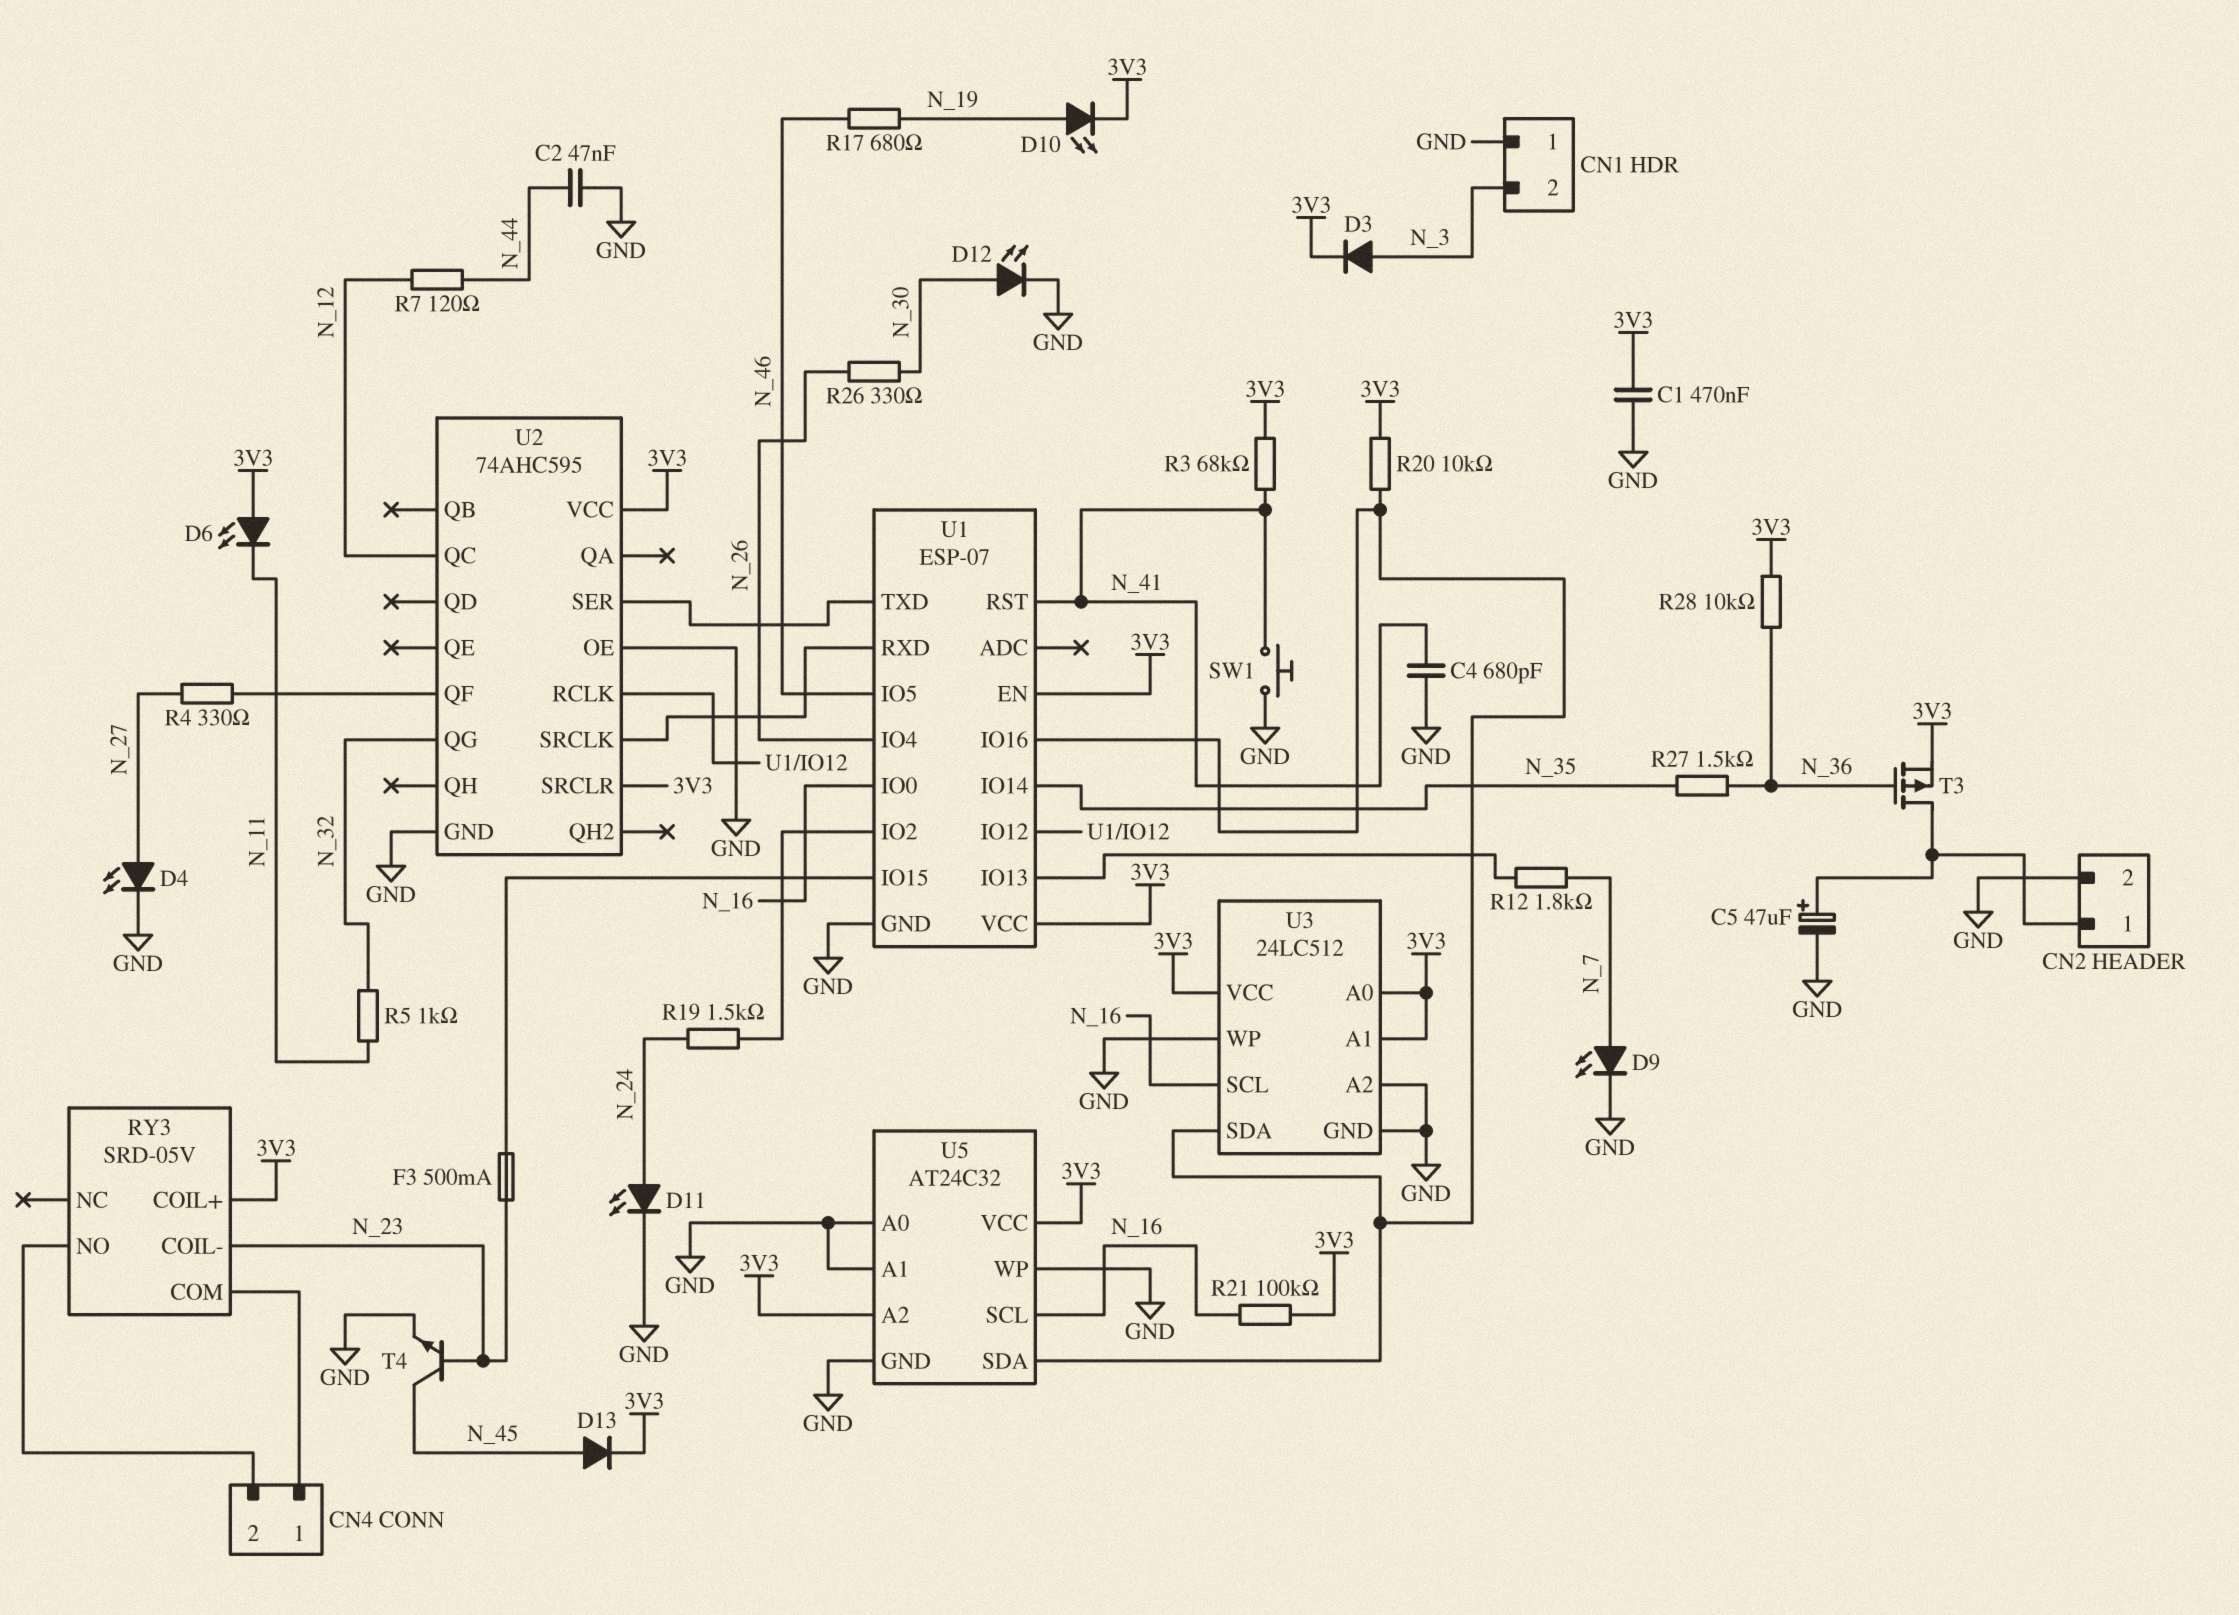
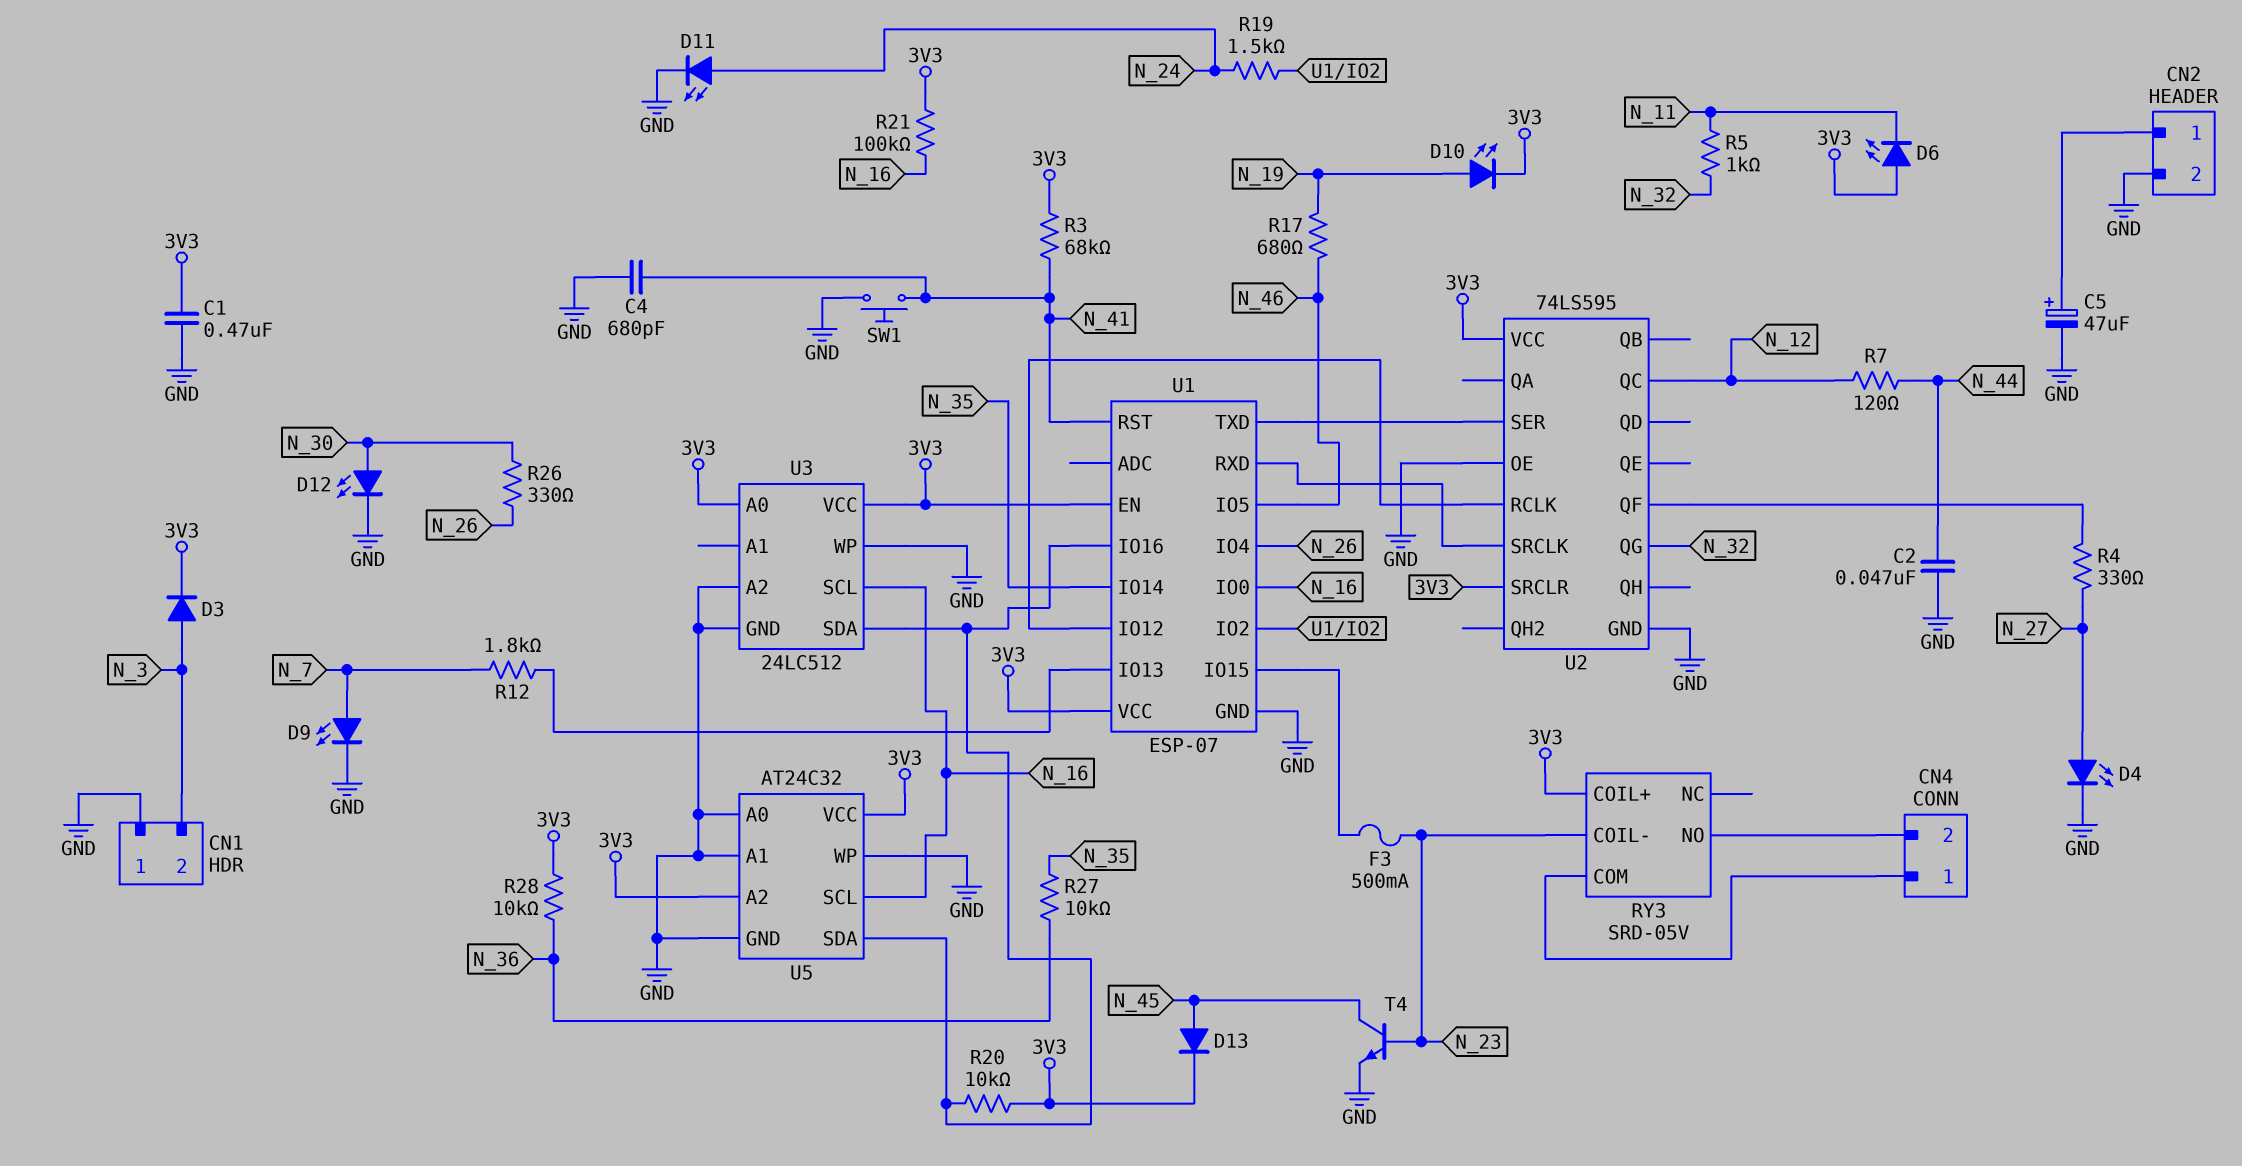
R27: 1.5k (N_35, N_36) -> 10k (N_35, N_36)
T3: PMOS (G N_36, D CN2/1, S 3V3) -> none
U2: 74AHC595 -> 74LS595
U3 pin A1: 3V3 -> none

